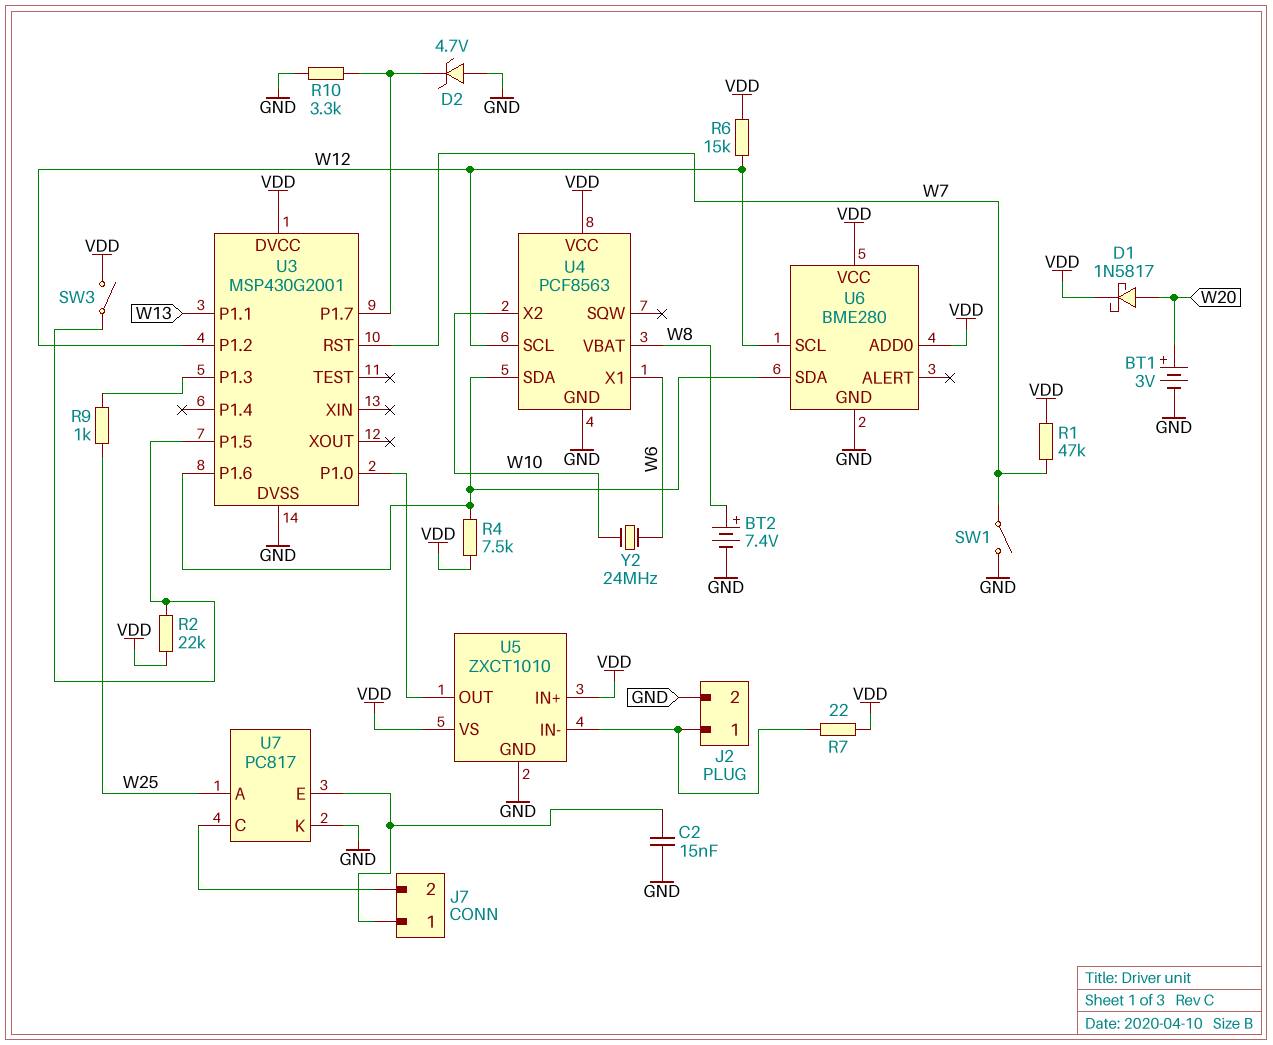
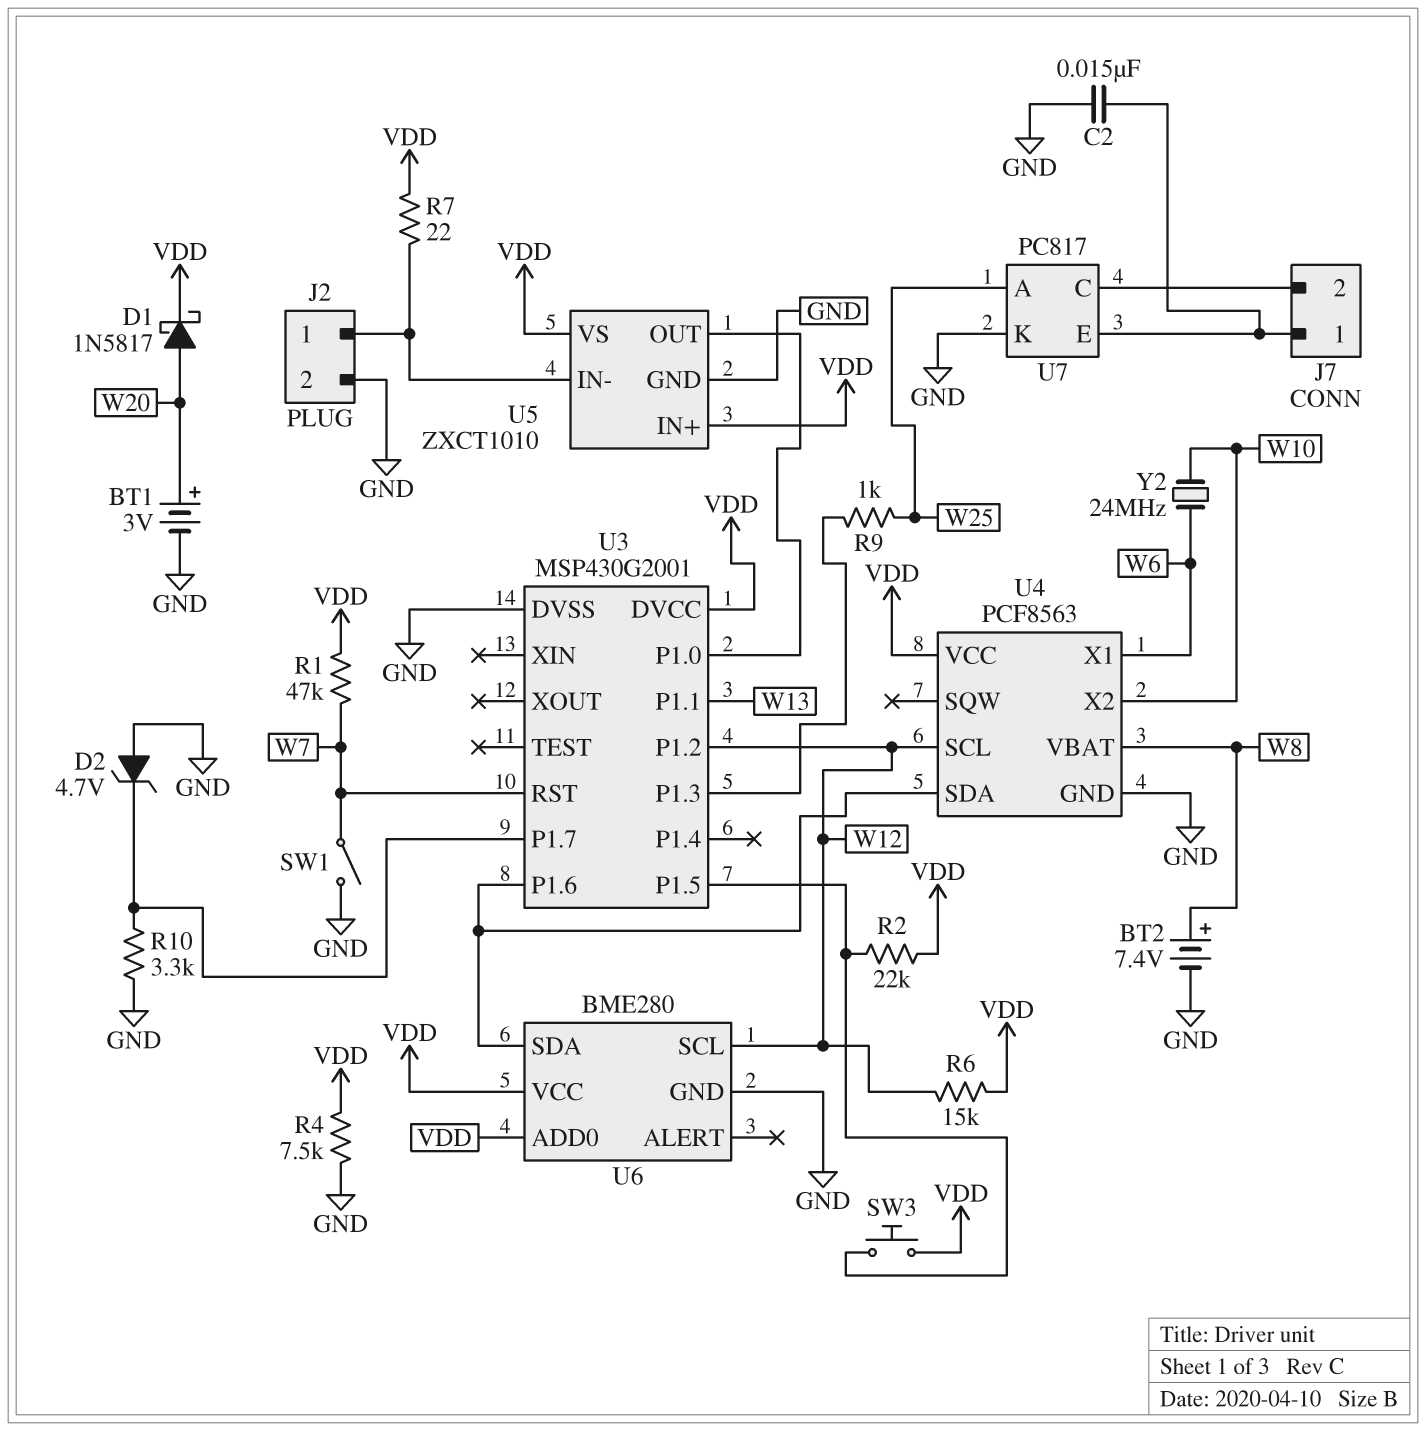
R4: 7.5k (U3/P1.6, VDD) -> 7.5k (GND, VDD)
SW3: switch (U3/P1.5, VDD) -> button (U3/P1.5, VDD)

